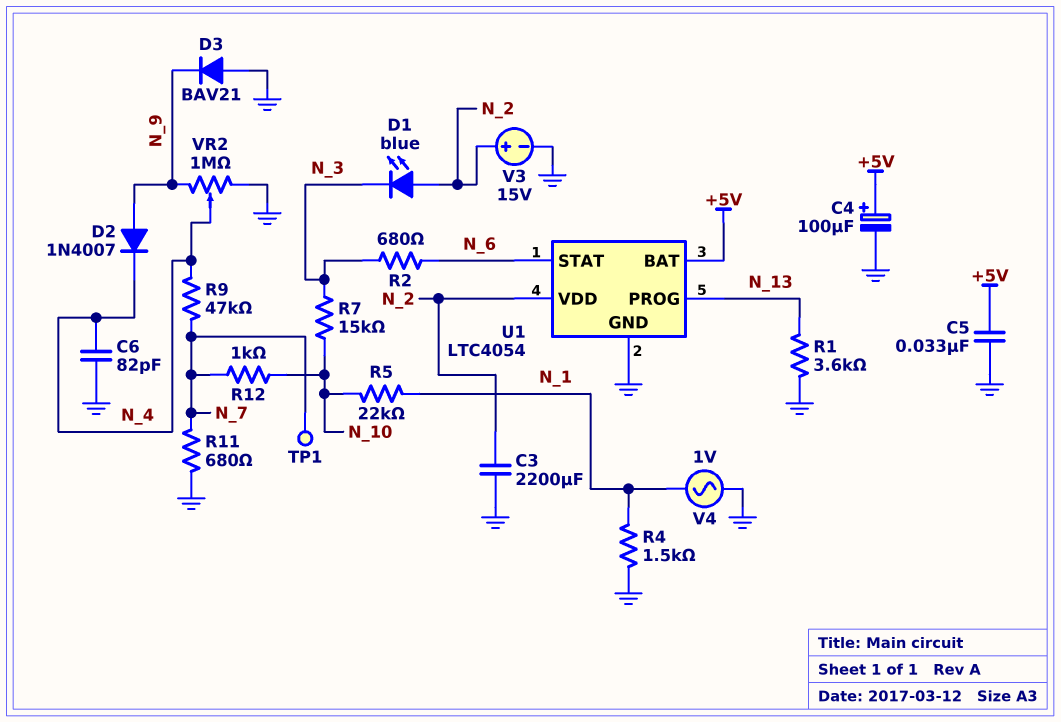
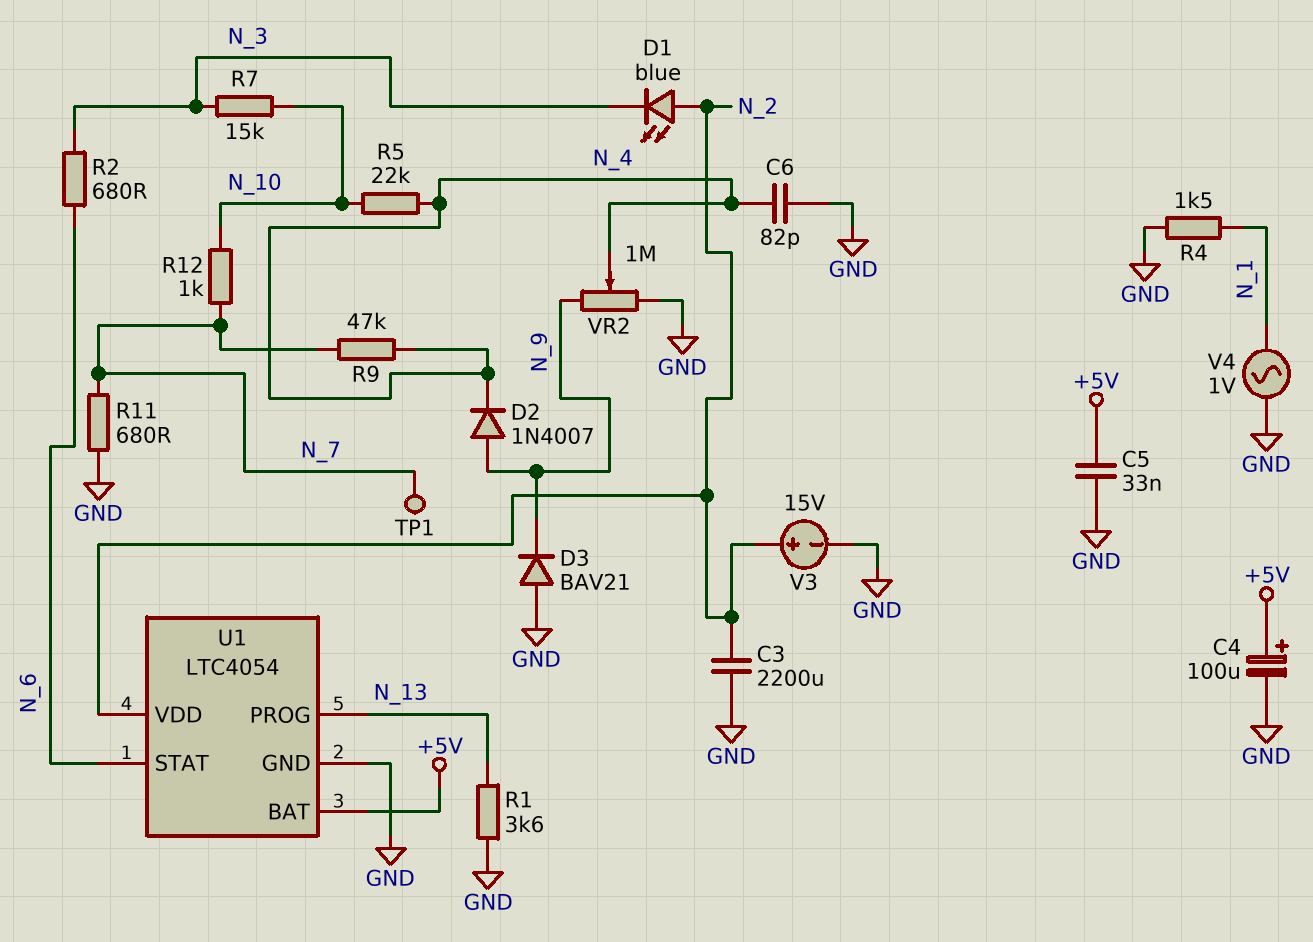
R5: 22k (N_1, N_10) -> 22k (N_4, N_10)

